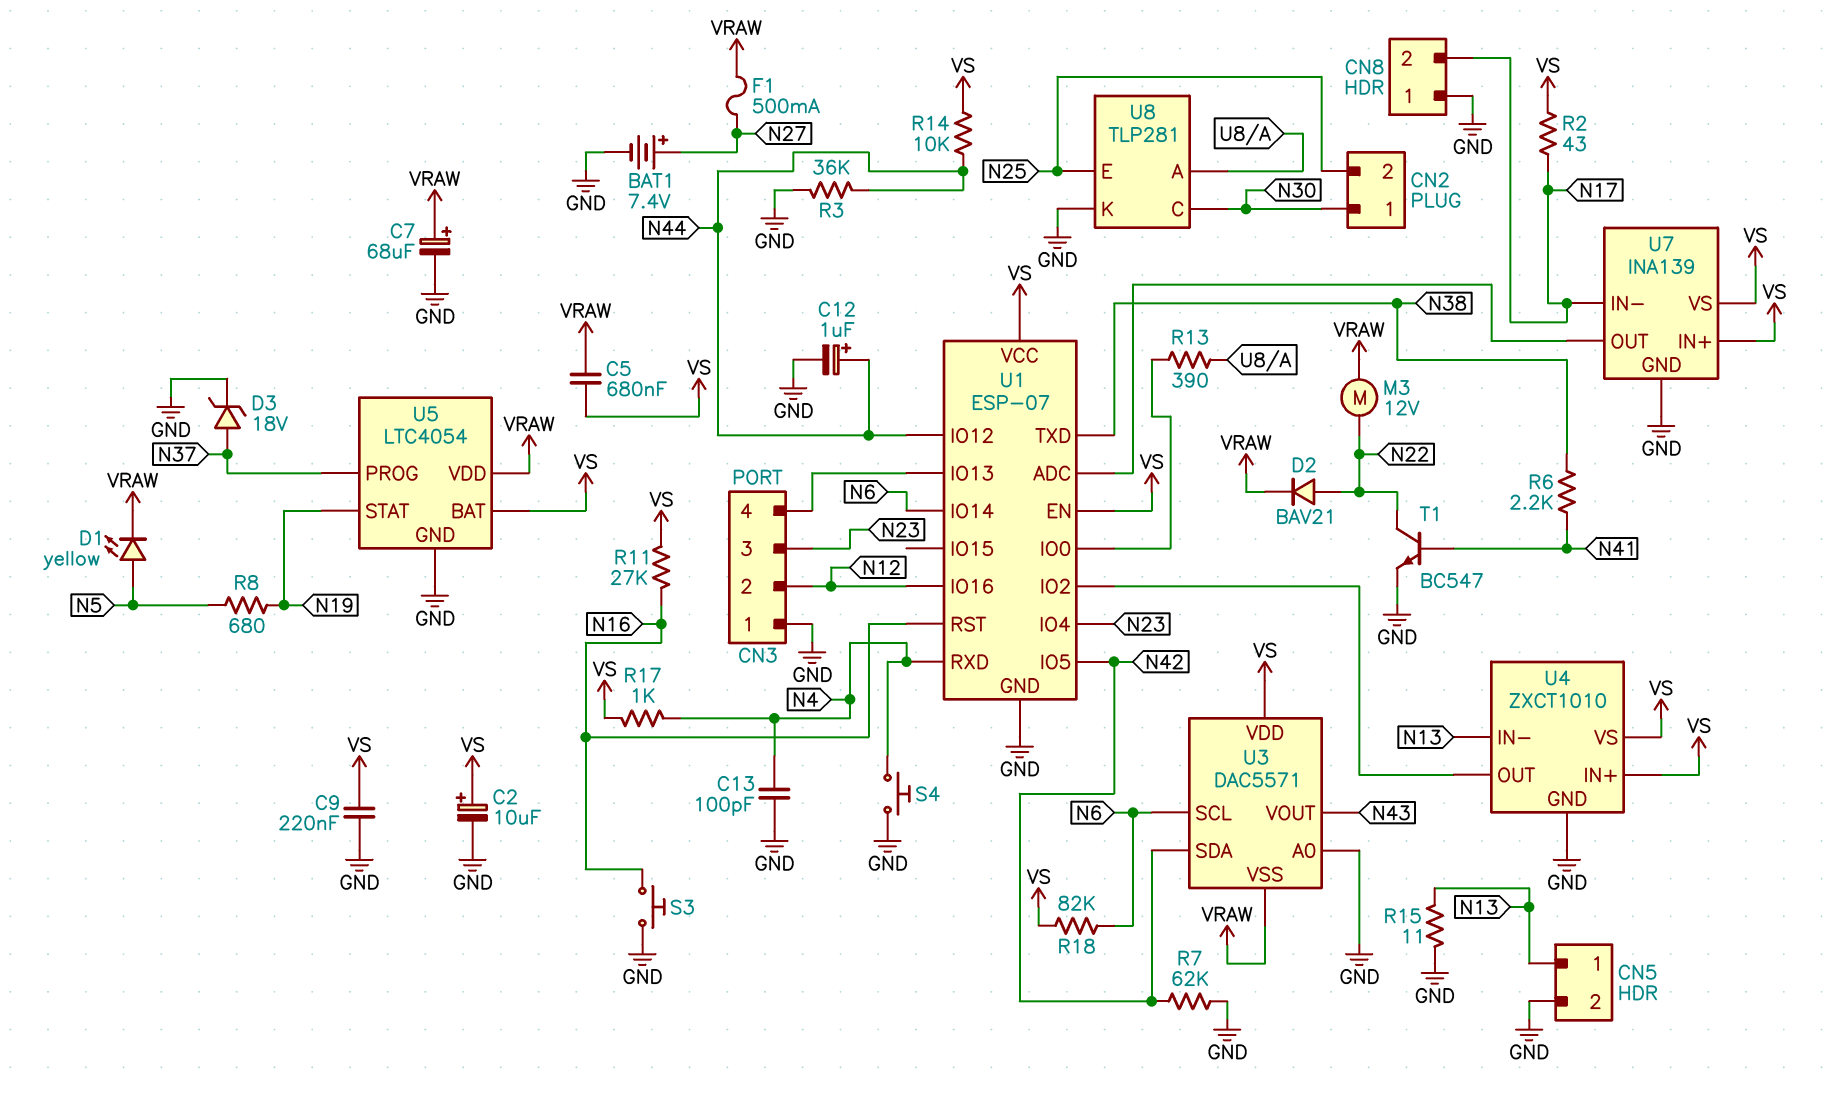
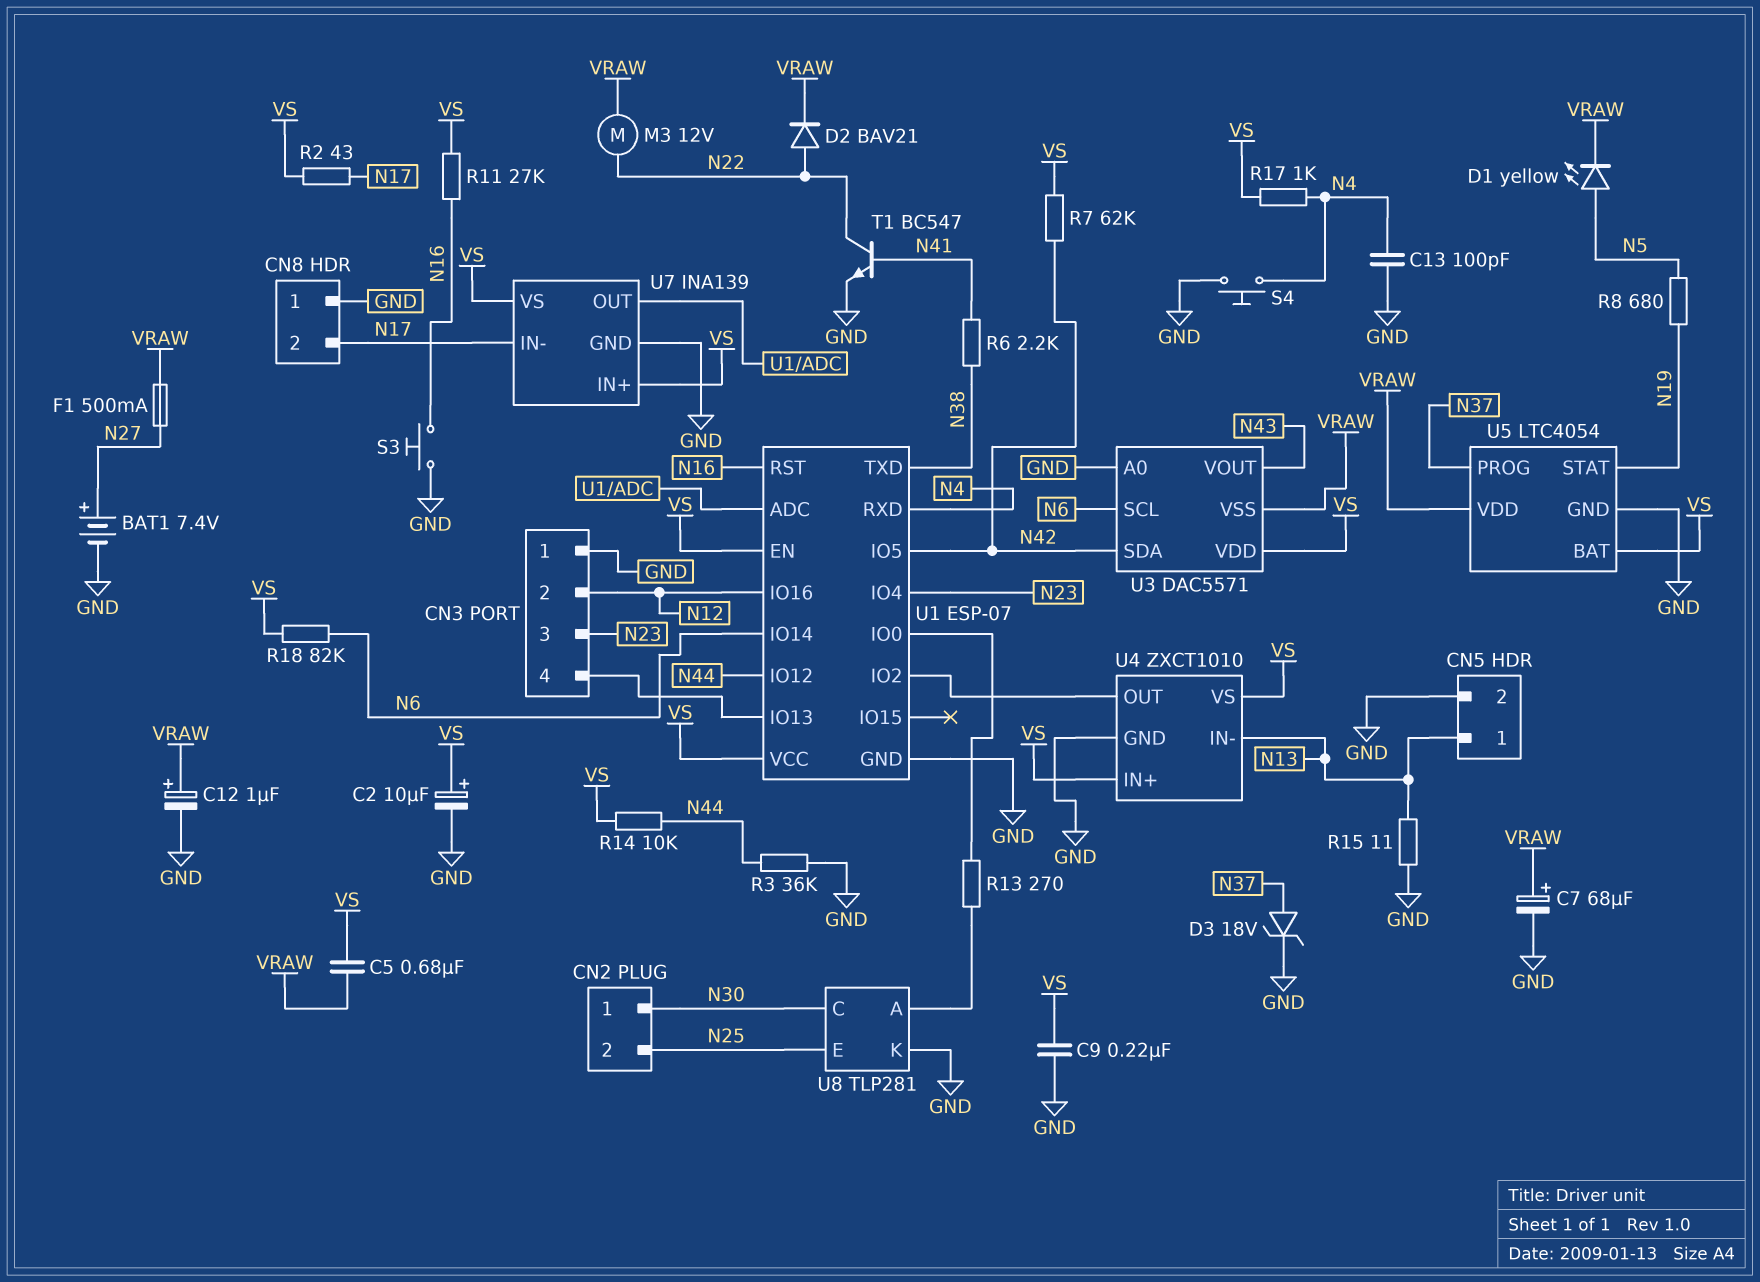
C12: 1uF (plus N44, minus GND) -> 1uF (plus VRAW, minus GND)
R7: 62k (GND, N42) -> 62k (N42, VS)
R13: 390 (U1/IO0, U8/A) -> 270 (U1/IO0, U8/A)

